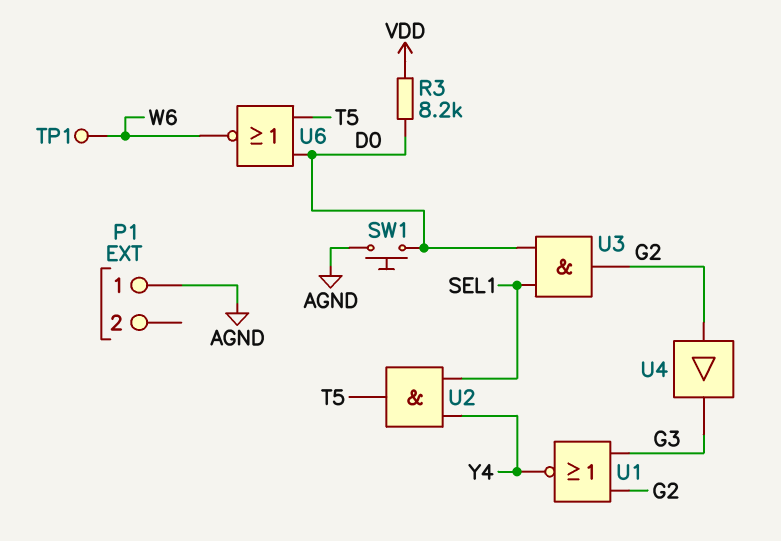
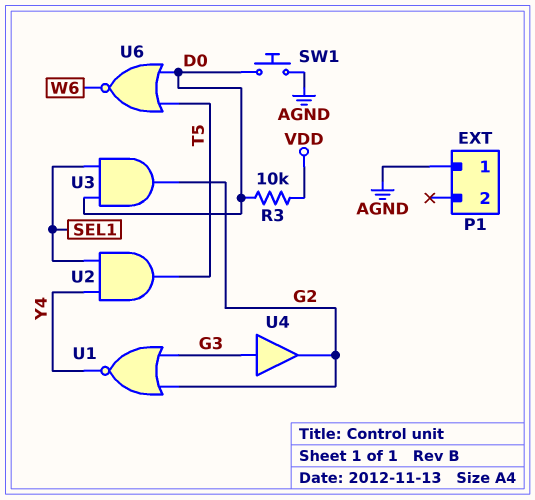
R3: 8.2k (D0, VDD) -> 10k (D0, VDD)
TP1: test point (W6) -> none
U4: buffer (in G2, out G3) -> buffer (in G3, out G2)

